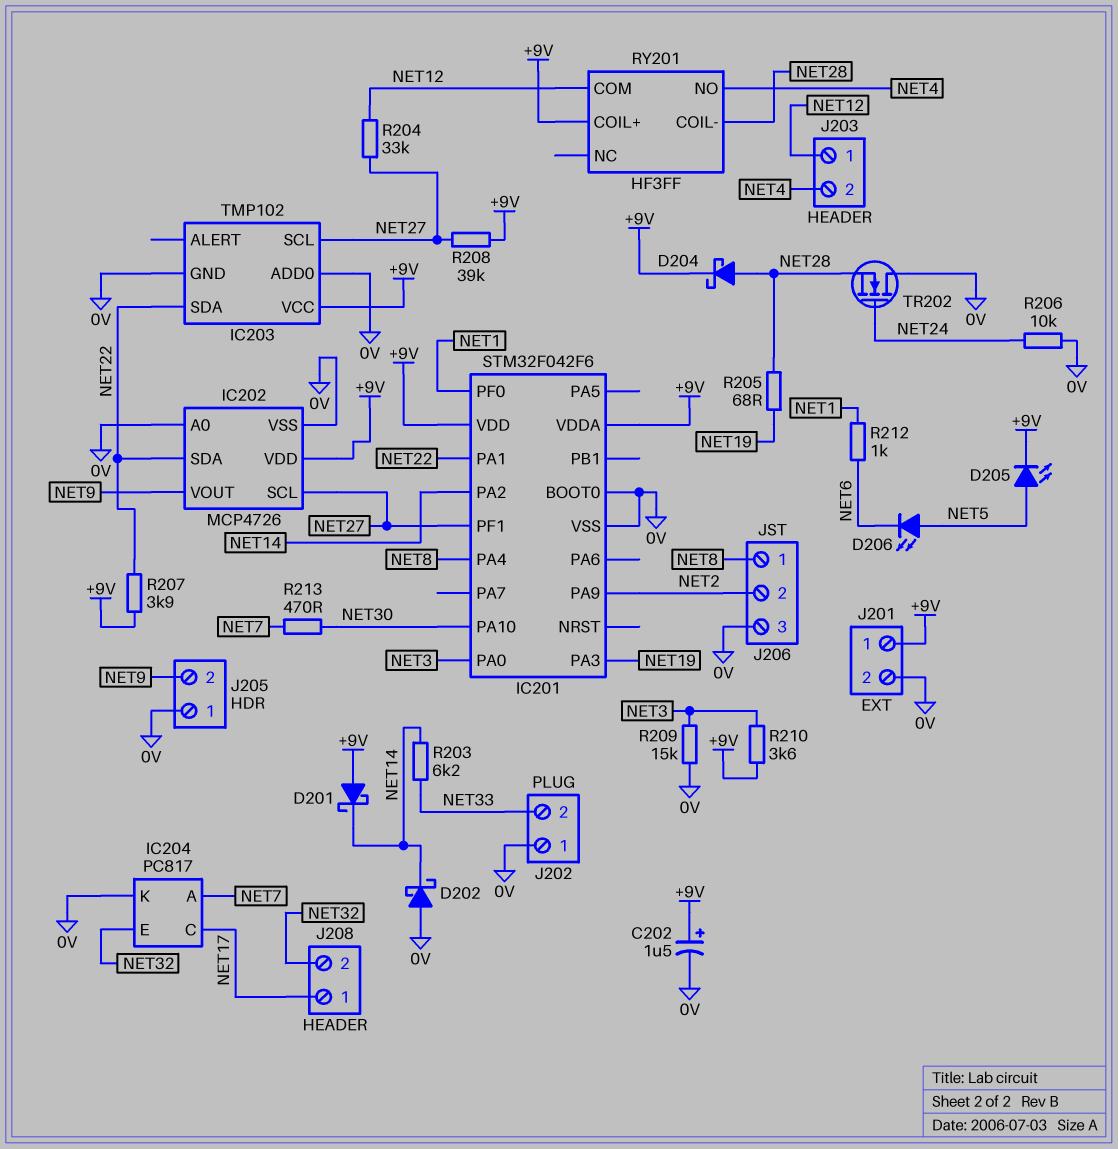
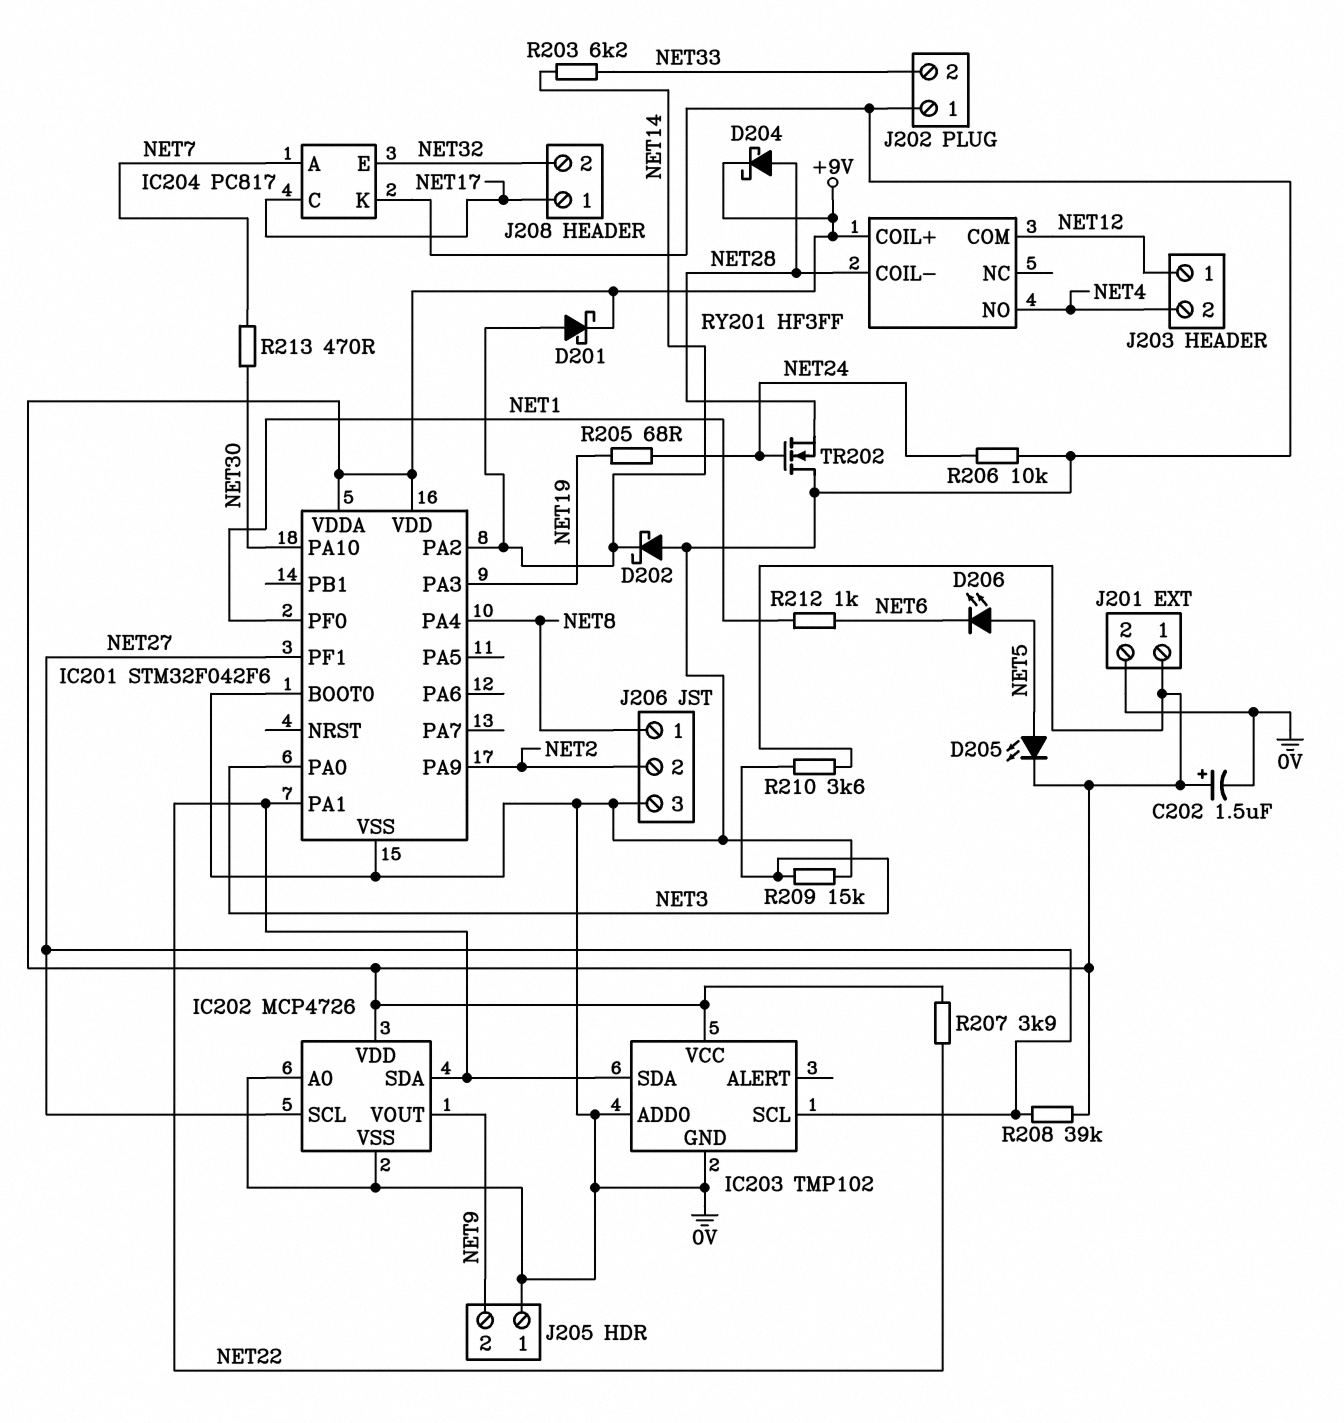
D201: schottky (A +9V, K NET14) -> schottky (A NET14, K +9V)
R204: 33k (NET12, NET27) -> none
R205: 68 (NET19, NET28) -> 68 (NET19, NET24)

